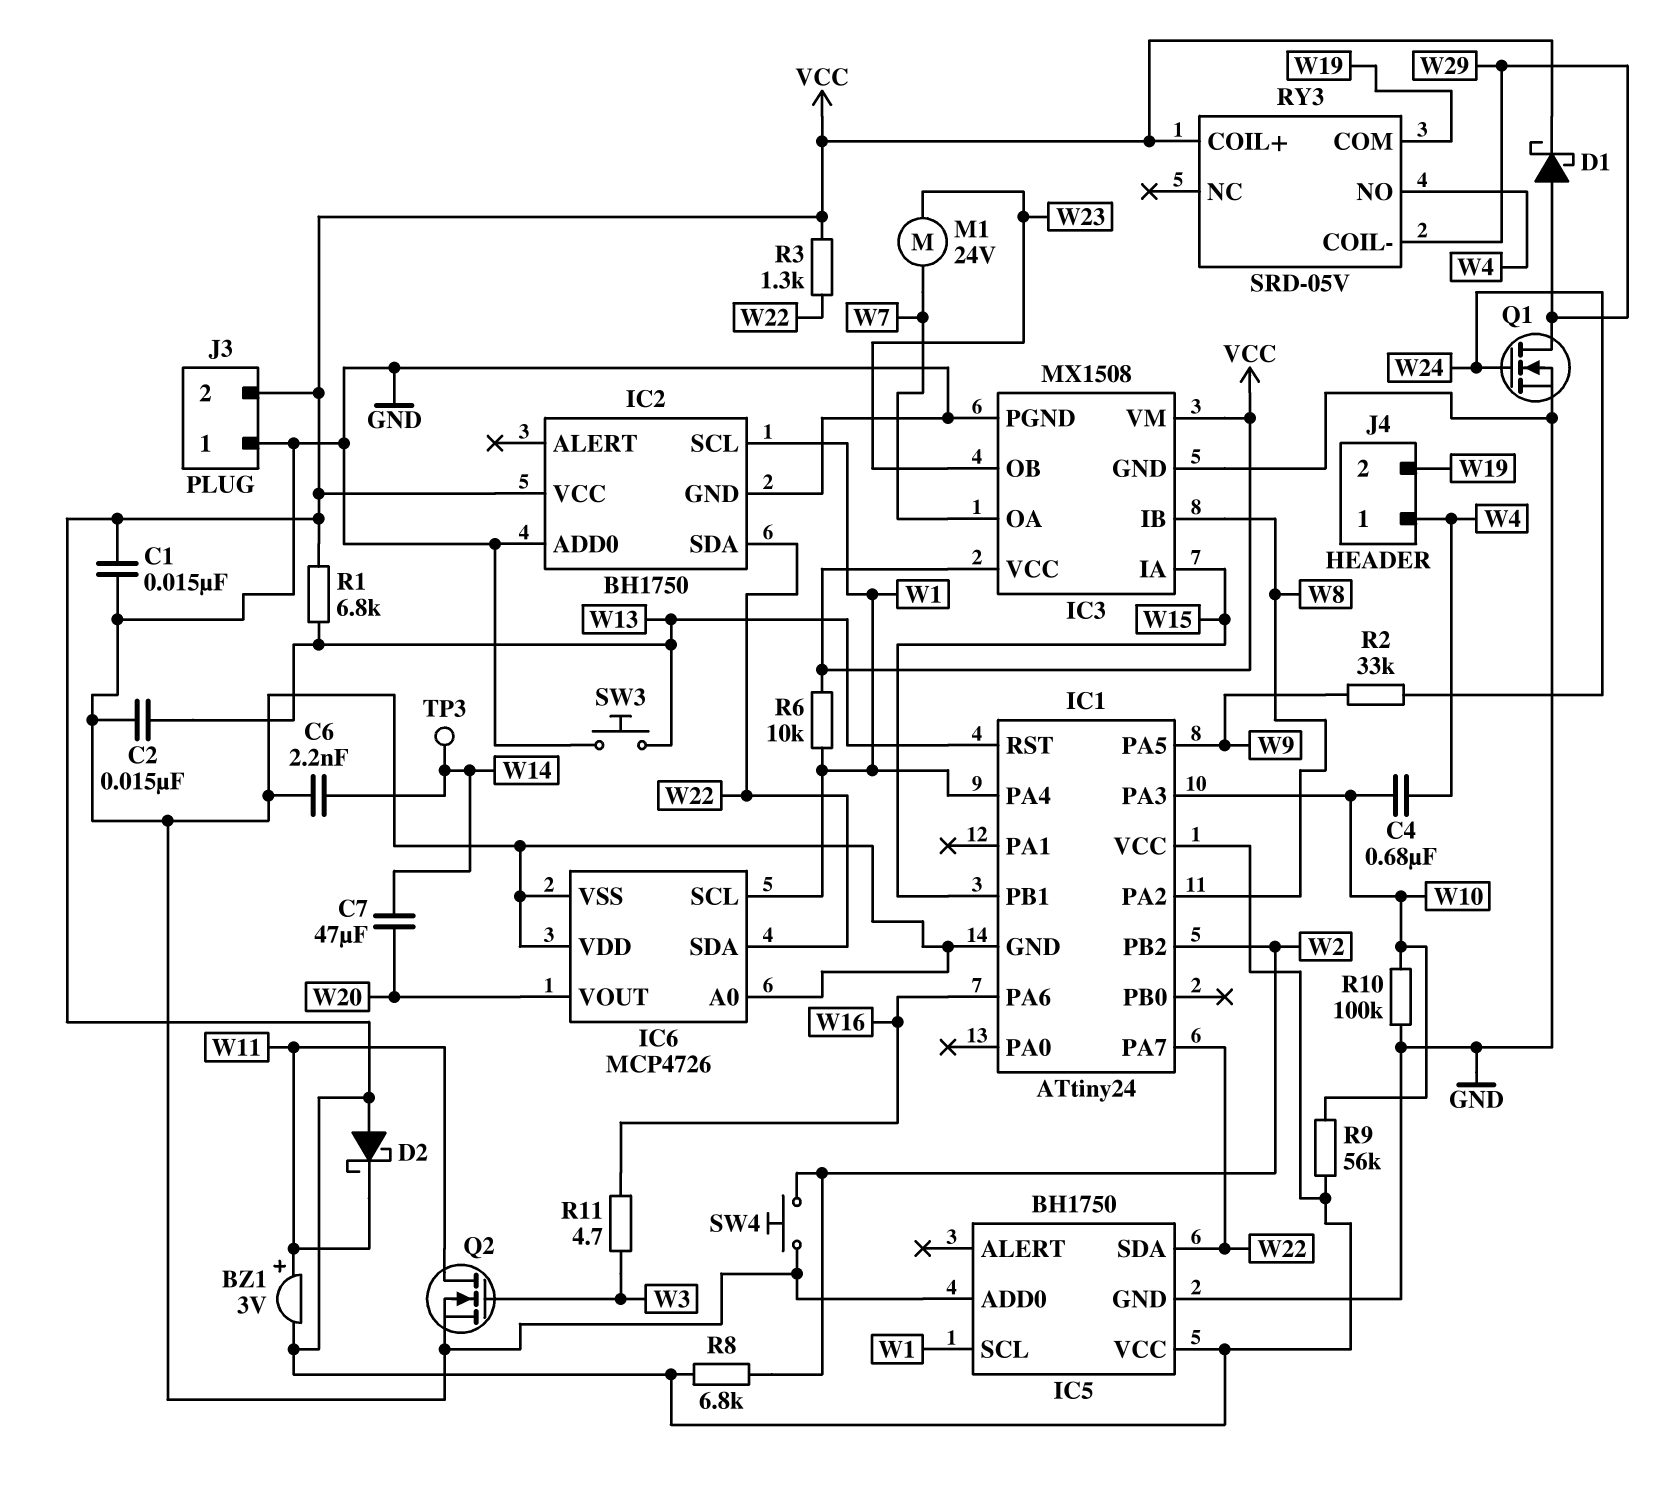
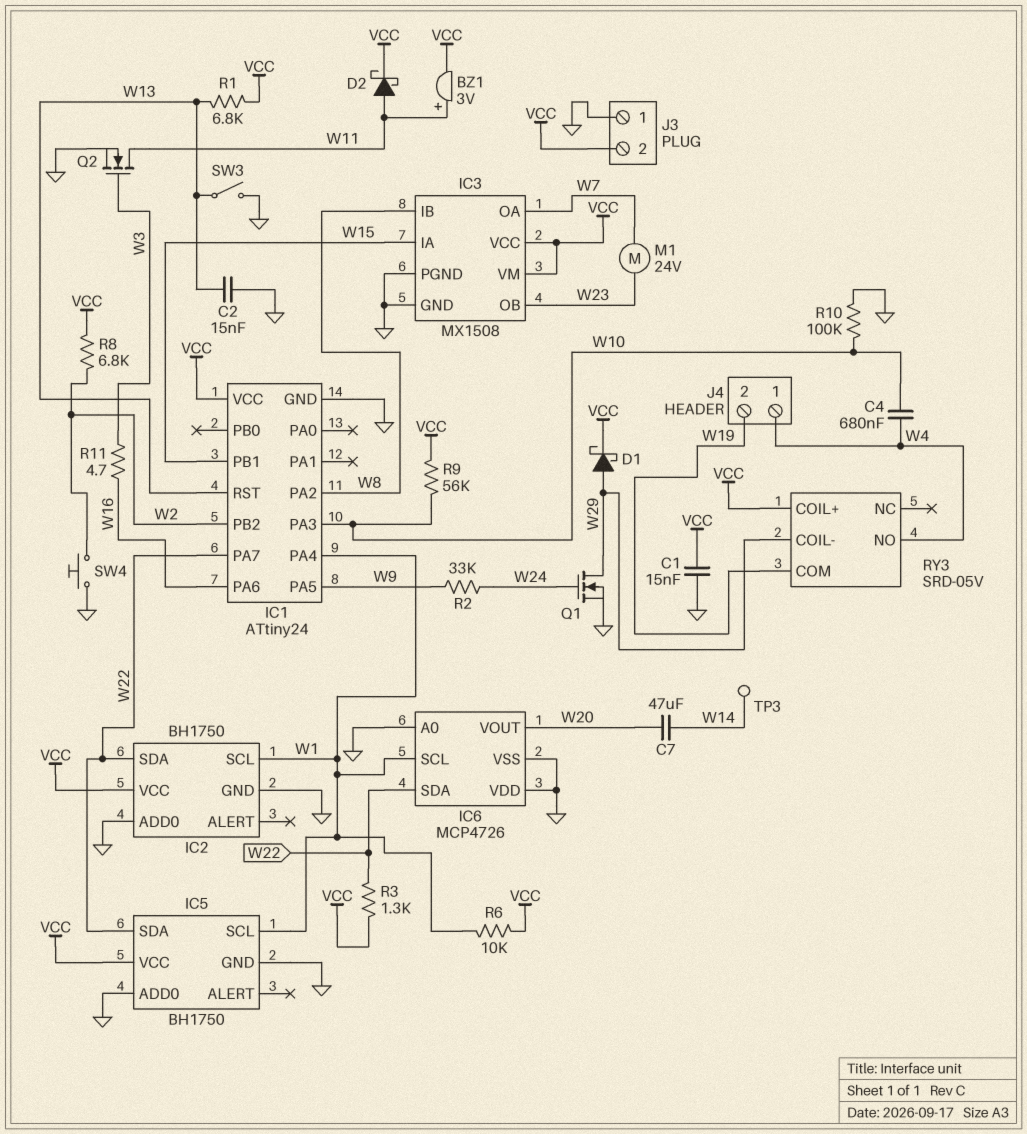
C6: 2.2nF (GND, W14) -> none
D2: schottky (A VCC, K W11) -> schottky (A W11, K VCC)
SW3: button (GND, W13) -> switch (GND, W13)

